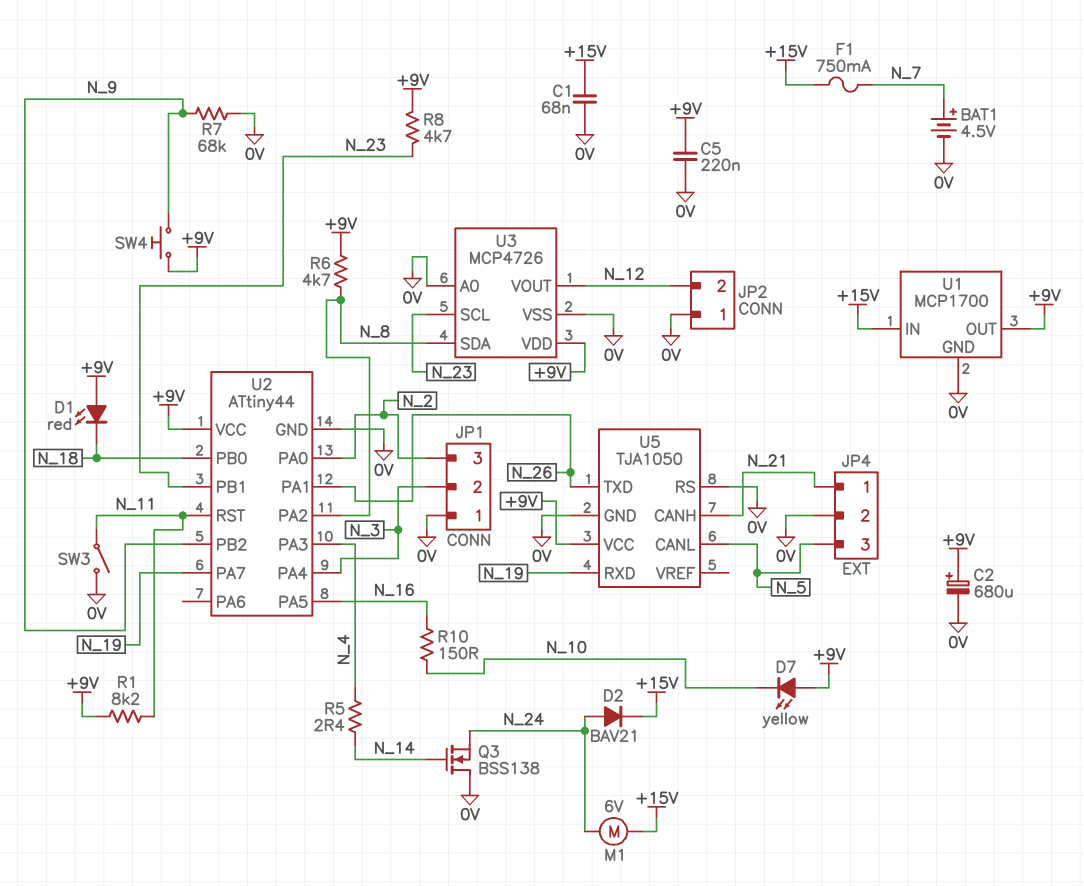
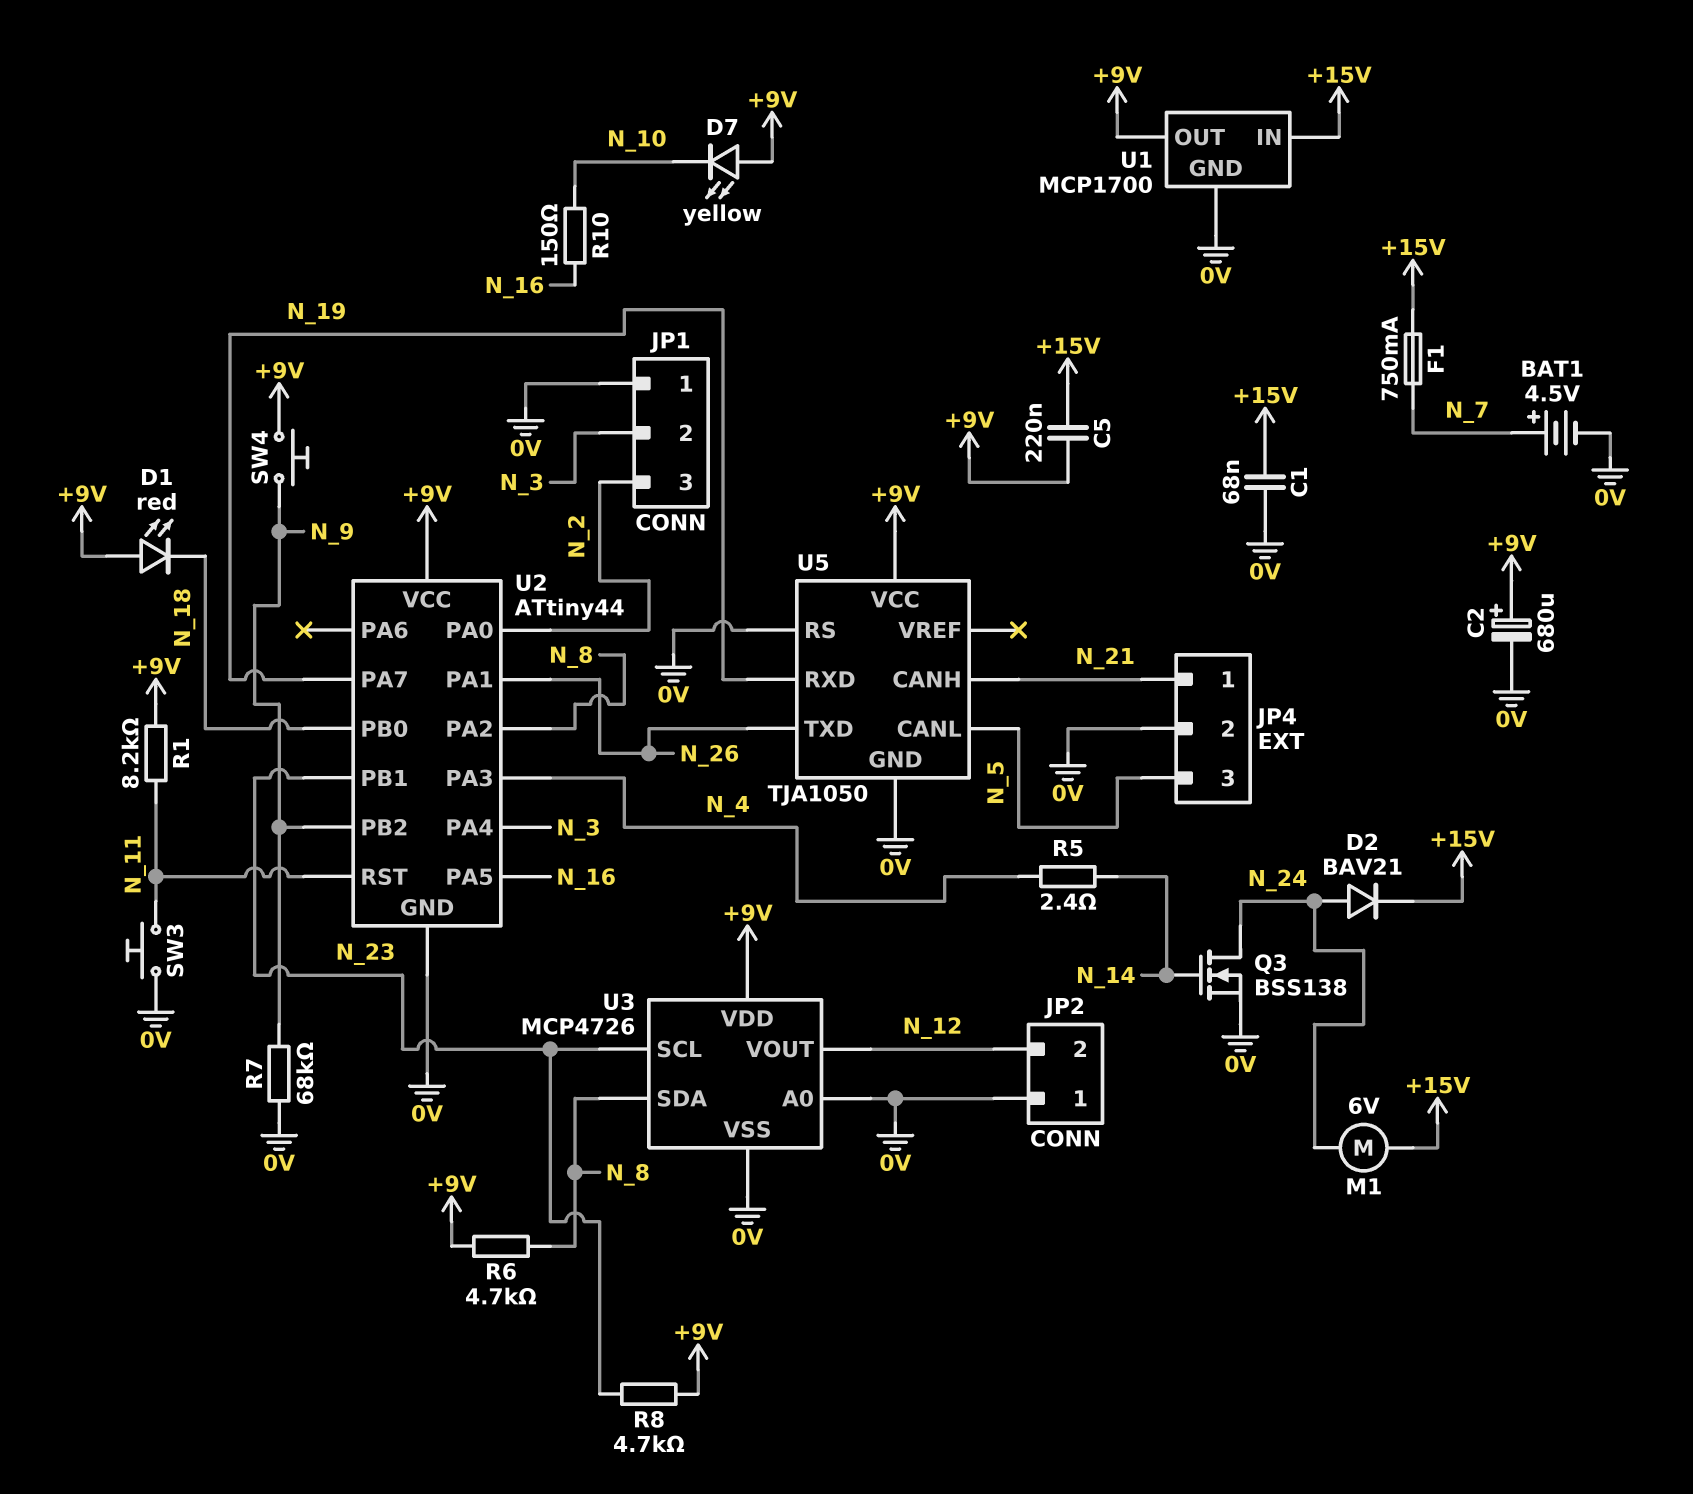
C5: 220nF (+9V, 0V) -> 220nF (+9V, +15V)
Q3: NMOS BSS138 (G N_14, D 0V, S N_24) -> NMOS BSS138 (G N_14, D N_24, S 0V)
SW3: switch (0V, N_11) -> button (0V, N_11)

